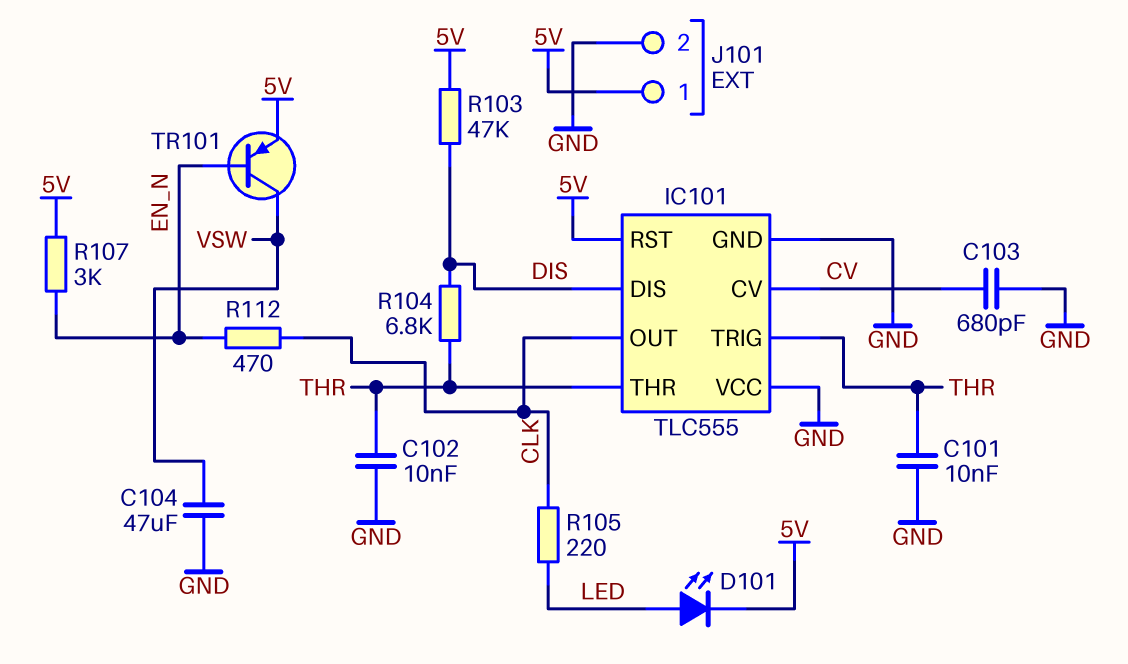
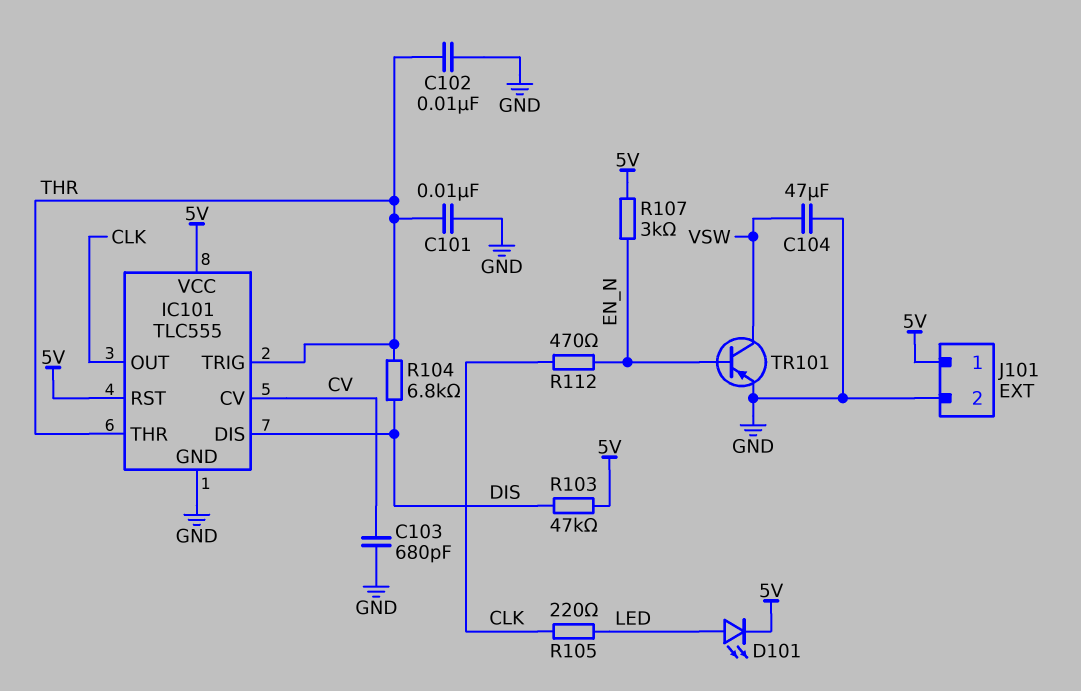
IC101 pin VCC: GND -> 5V
TR101: PNP (B EN_N, C VSW, E 5V) -> PNP (B EN_N, C VSW, E GND)

